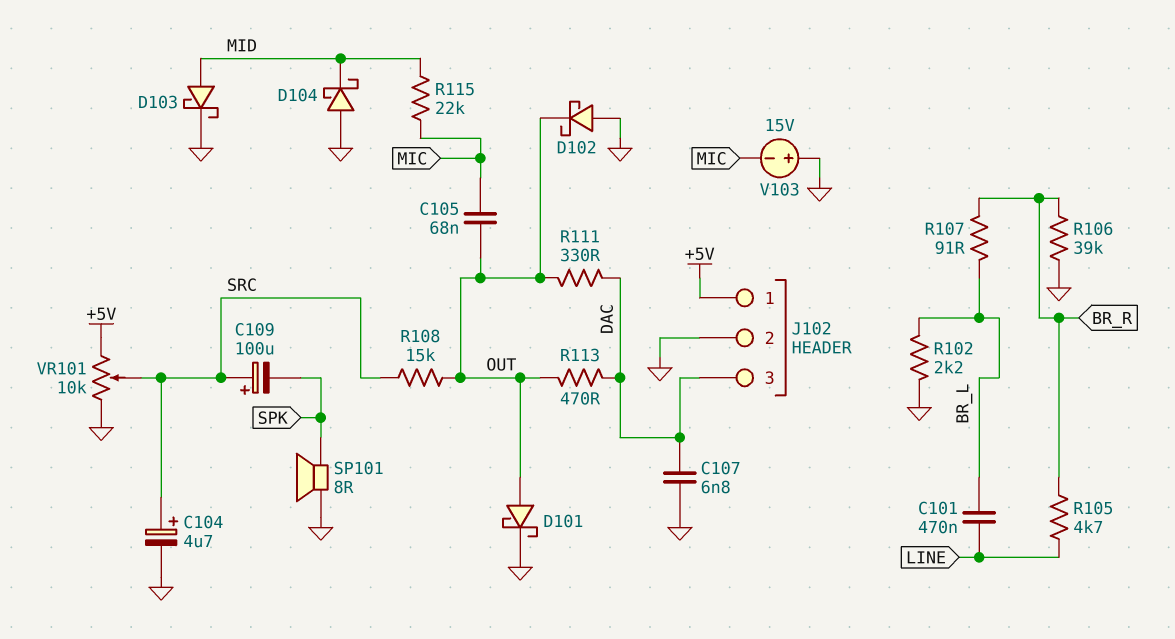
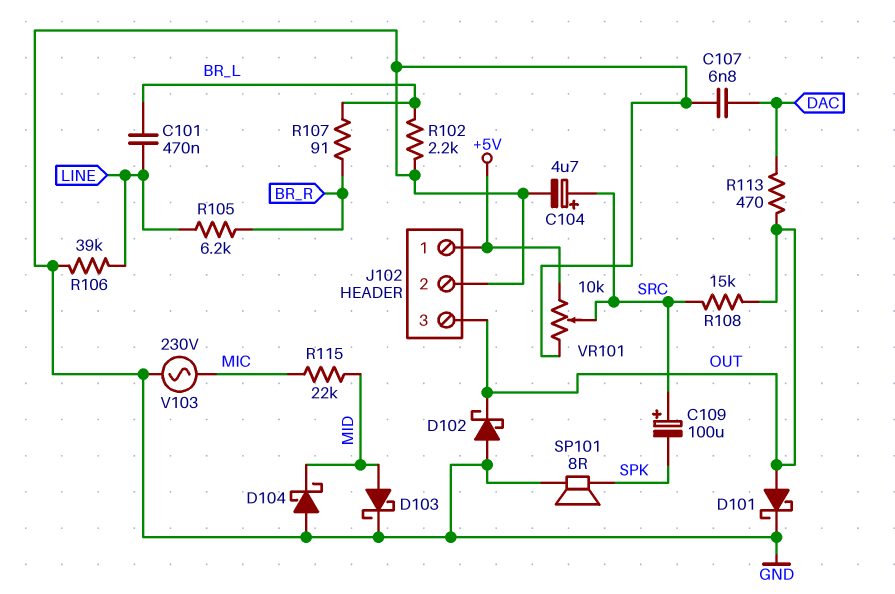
C105: 68nF (MIC, OUT) -> none
J102 pin 3: DAC -> OUT
R105: 4.7k (BR_R, LINE) -> 6.2k (BR_R, LINE)
R106: 39k (BR_R, GND) -> 39k (GND, LINE)
R111: 330 (DAC, OUT) -> none
V103: 15V (plus GND, minus MIC) -> AC 230V (GND, MIC)

